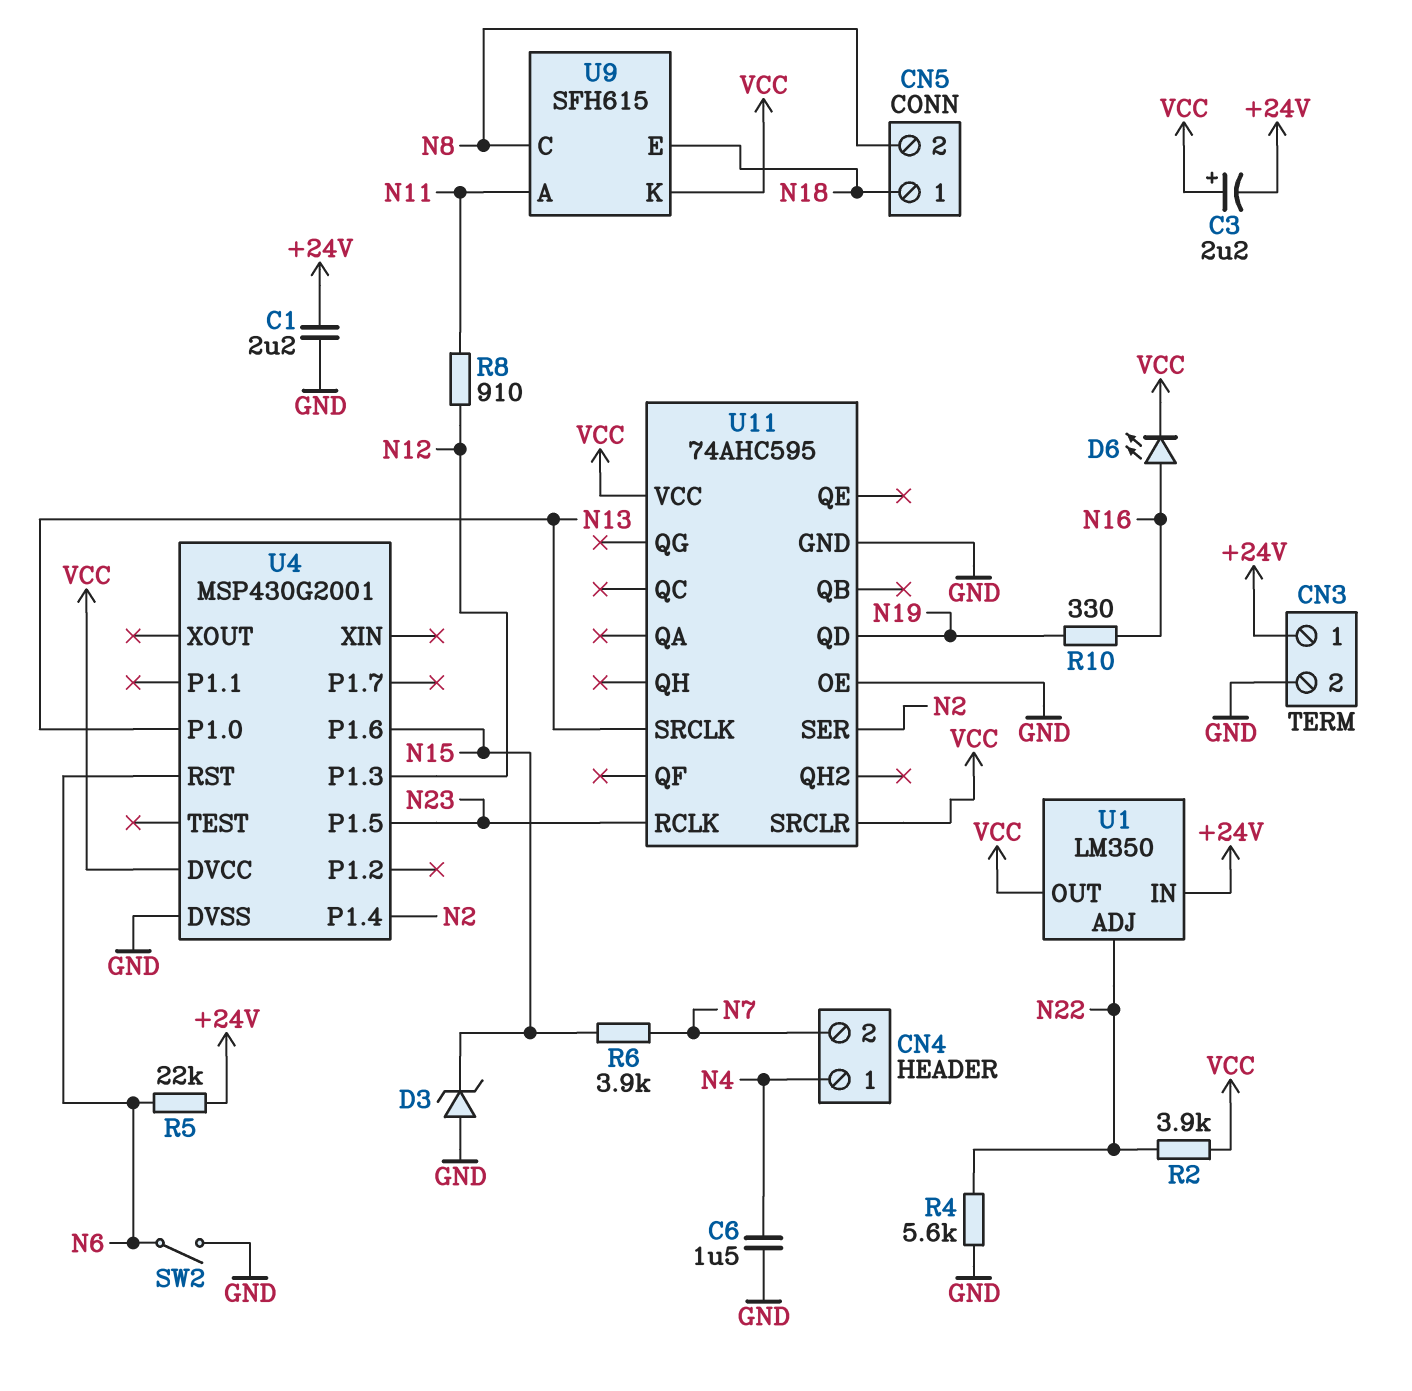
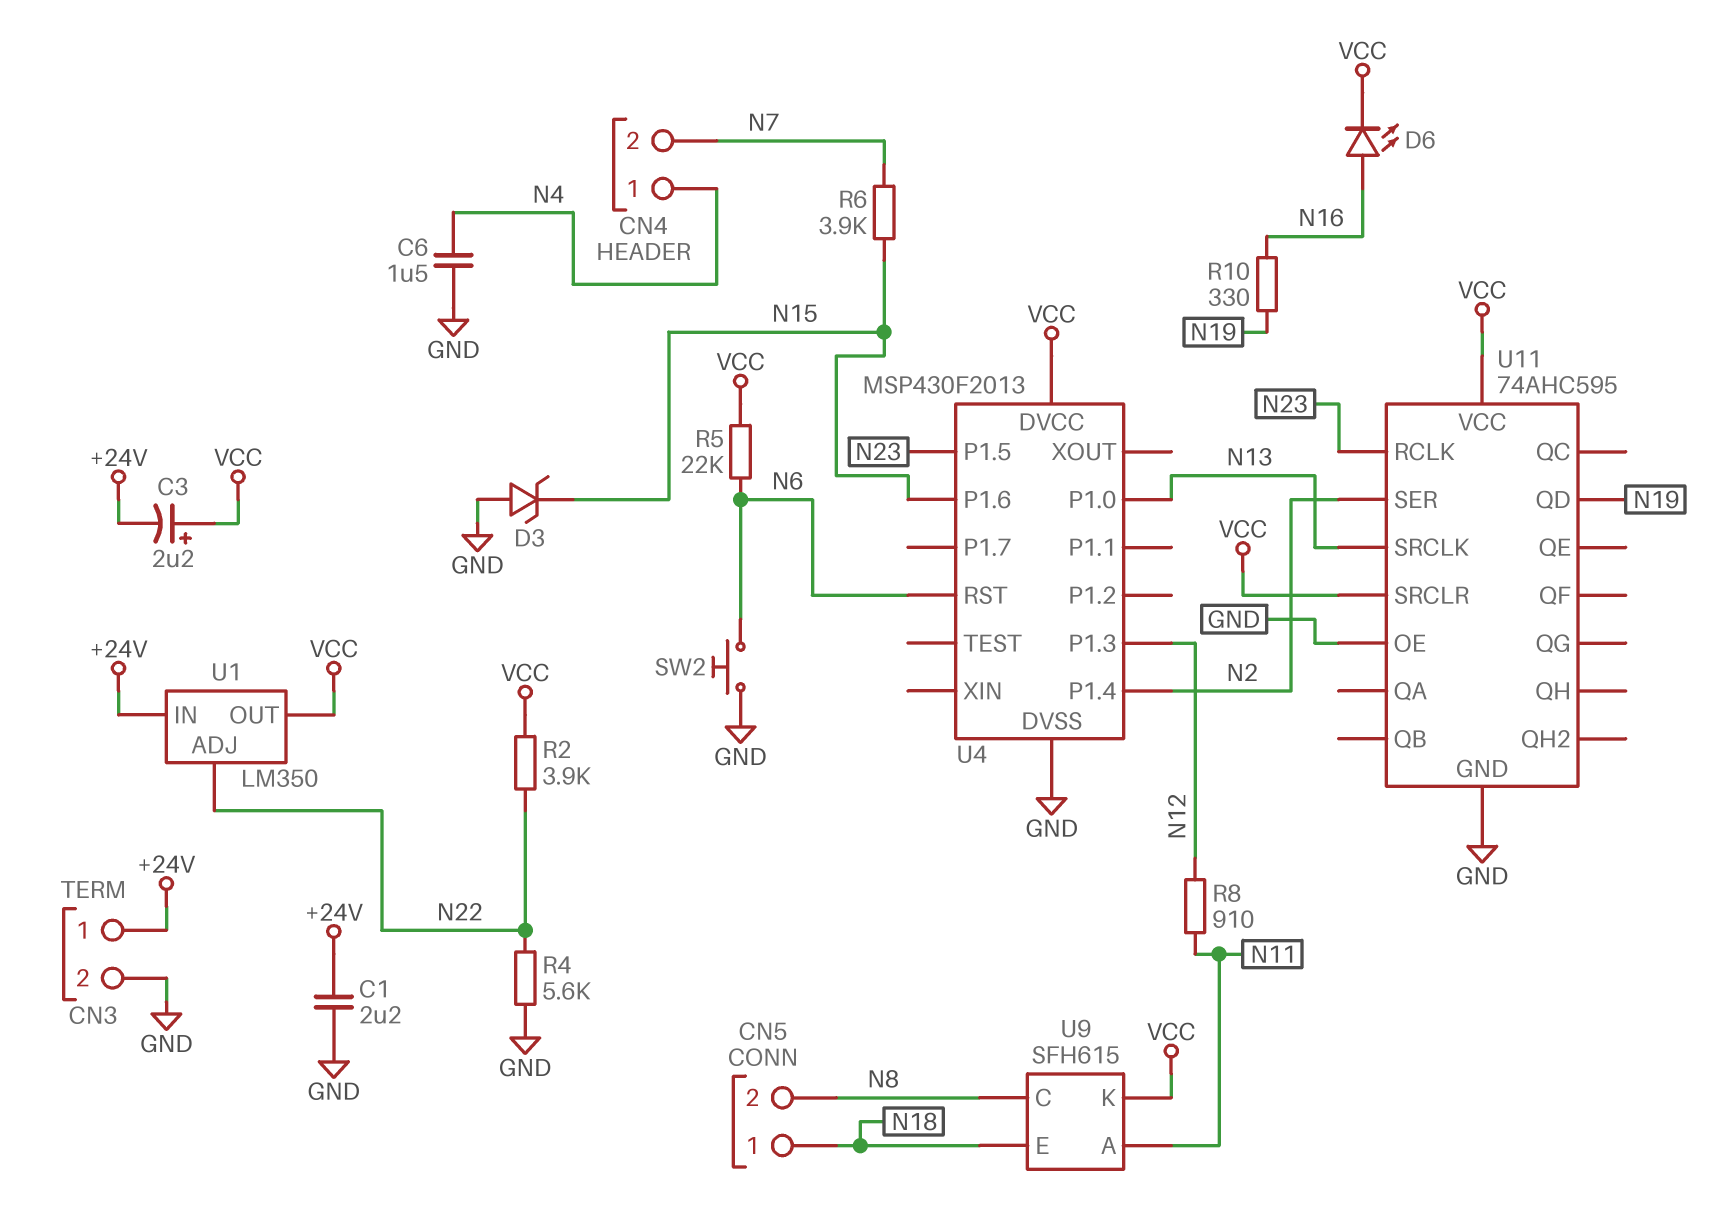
R5: 22k (+24V, N6) -> 22k (N6, VCC)
SW2: switch (GND, N6) -> button (GND, N6)
U4: MSP430G2001 -> MSP430F2013

